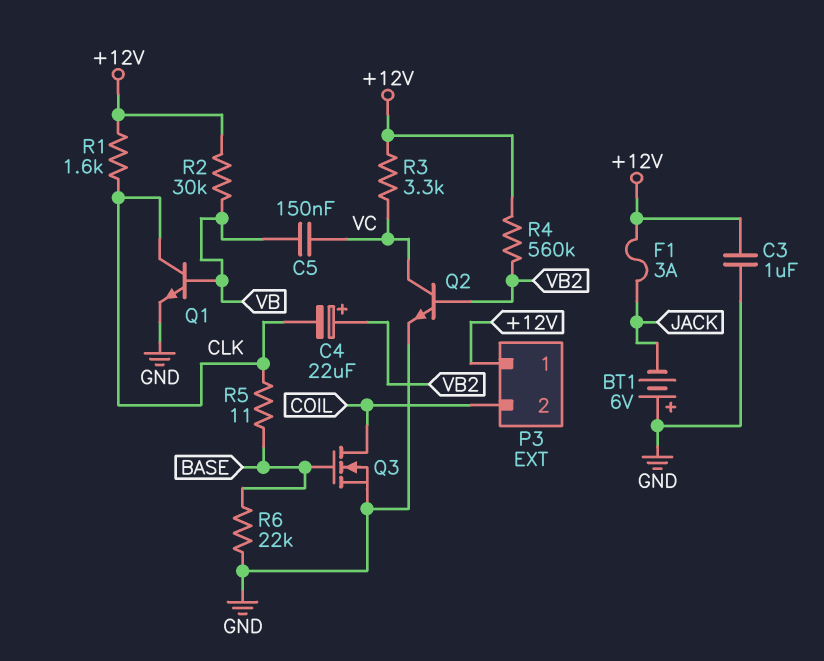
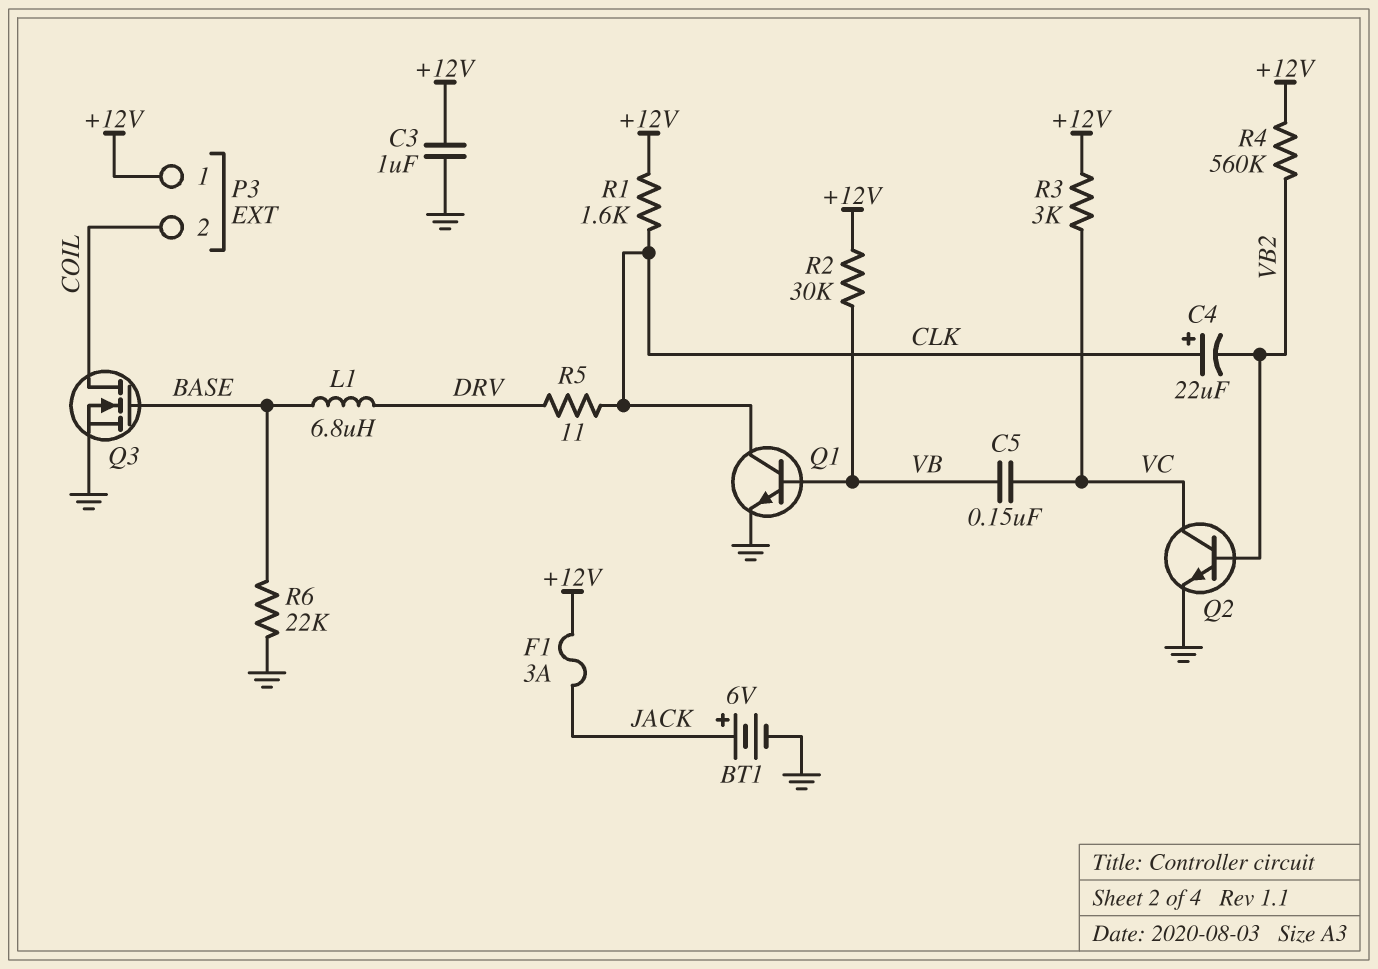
BT1: 6V (plus GND, minus JACK) -> 6V (plus JACK, minus GND)
C4: 22uF (plus VB2, minus CLK) -> 22uF (plus CLK, minus VB2)
L1: none -> 6.8uH (BASE, DRV)
R3: 3.3k (+12V, VC) -> 3k (+12V, VC)
R5: 11 (BASE, CLK) -> 11 (CLK, DRV)

